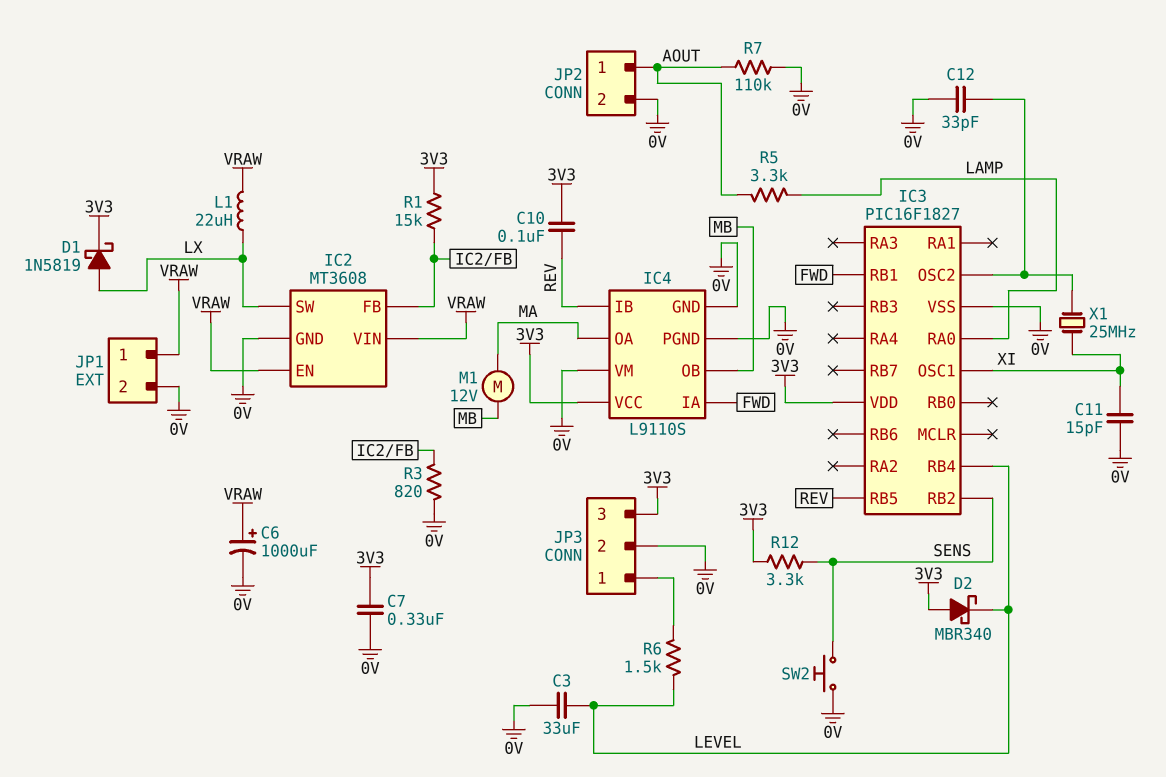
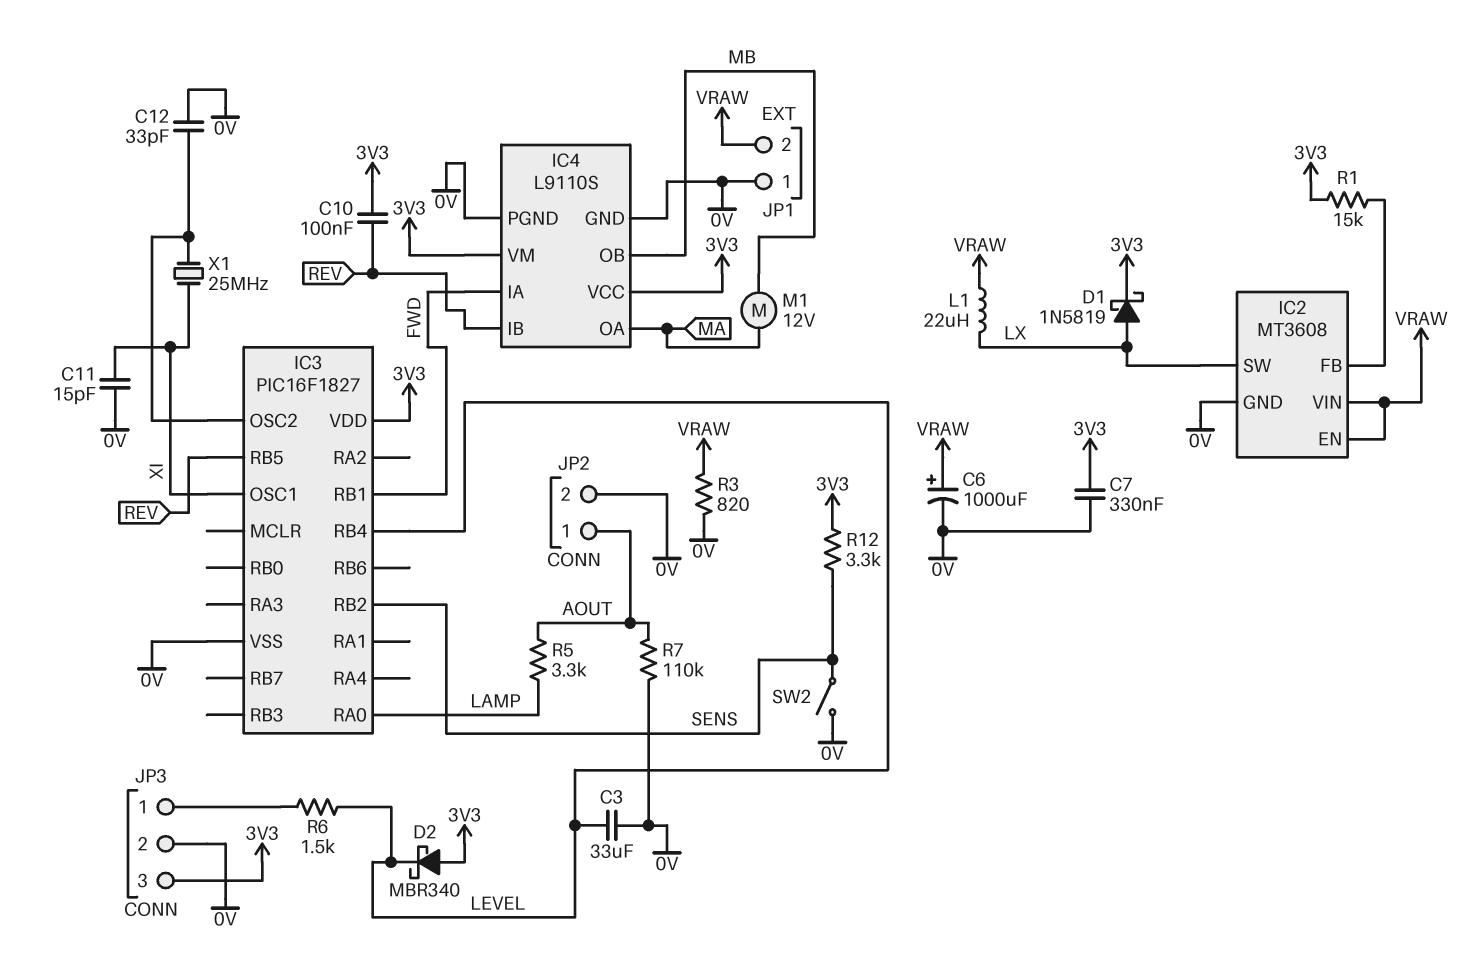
IC4 pin VM: 0V -> 3V3
JP1 pin 1: VRAW -> 0V
JP1 pin 2: 0V -> VRAW
R3: 820 (0V, IC2/FB) -> 820 (0V, VRAW)
SW2: button (0V, SENS) -> switch (0V, SENS)

